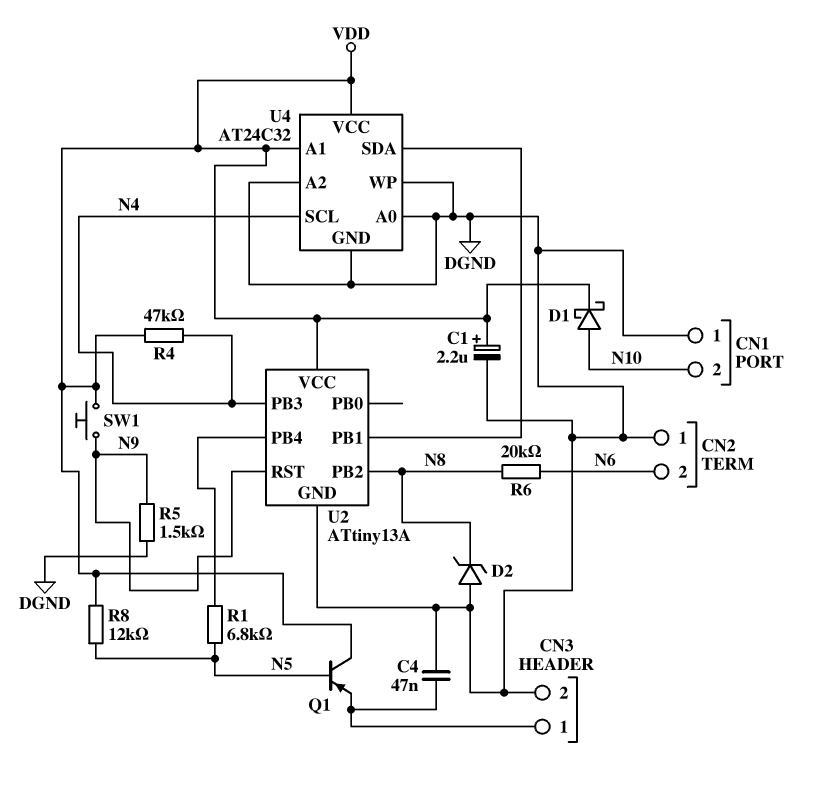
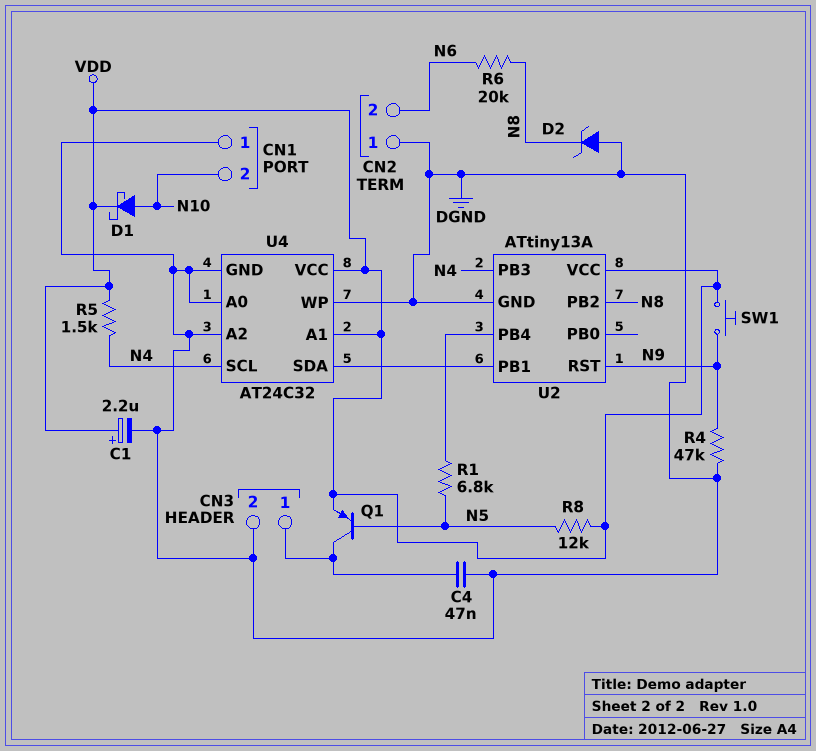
Q1: PNP (B N5, C VDD, E CN3/1) -> PNP (B N5, C CN3/1, E VDD)
R4: 47k (N4, VDD) -> 47k (DGND, N9)
R5: 1.5k (DGND, N9) -> 1.5k (N4, VDD)

